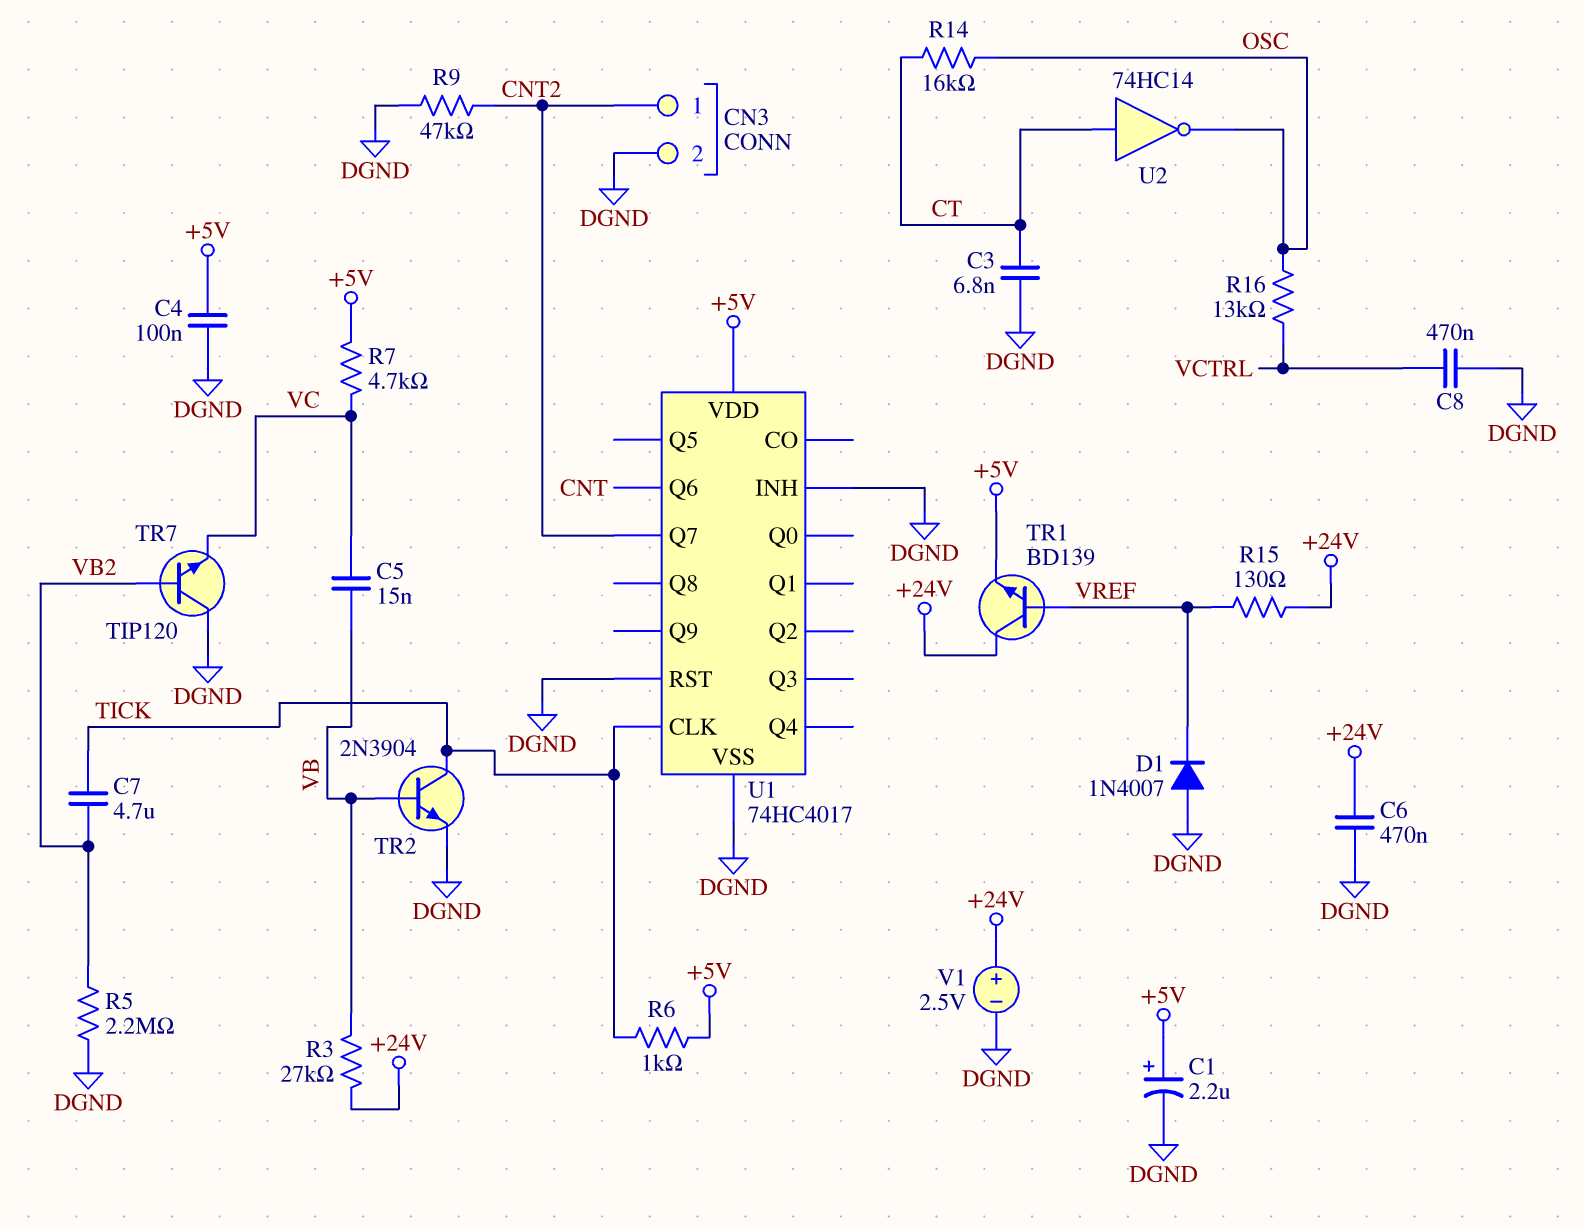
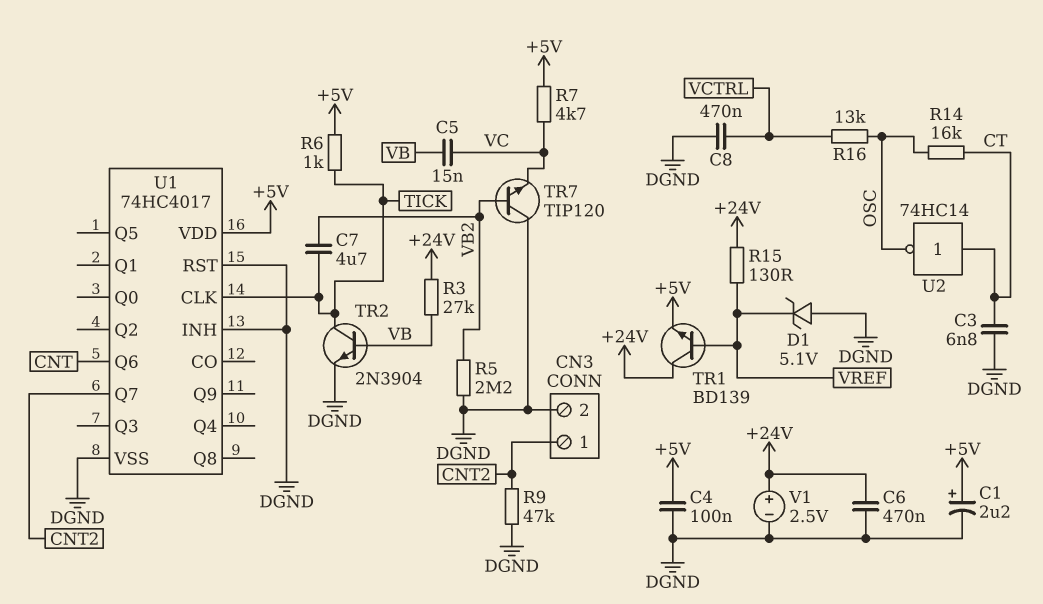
D1: diode 1N4007 (A DGND, K VREF) -> zener 5.1V (A DGND, K VREF)

